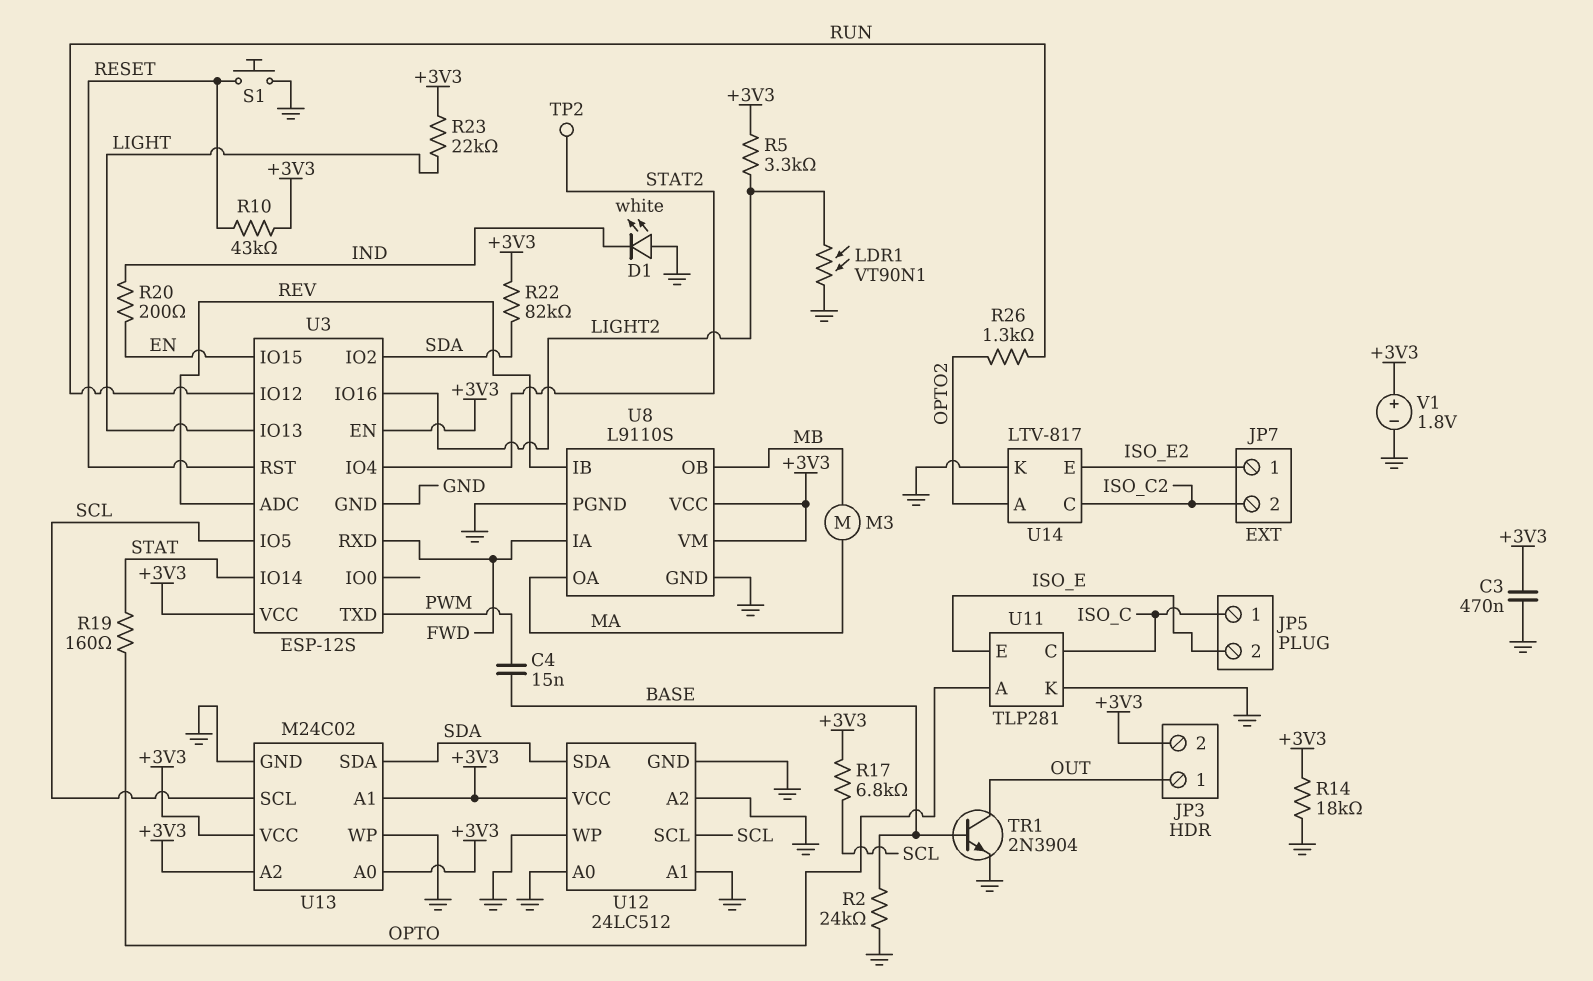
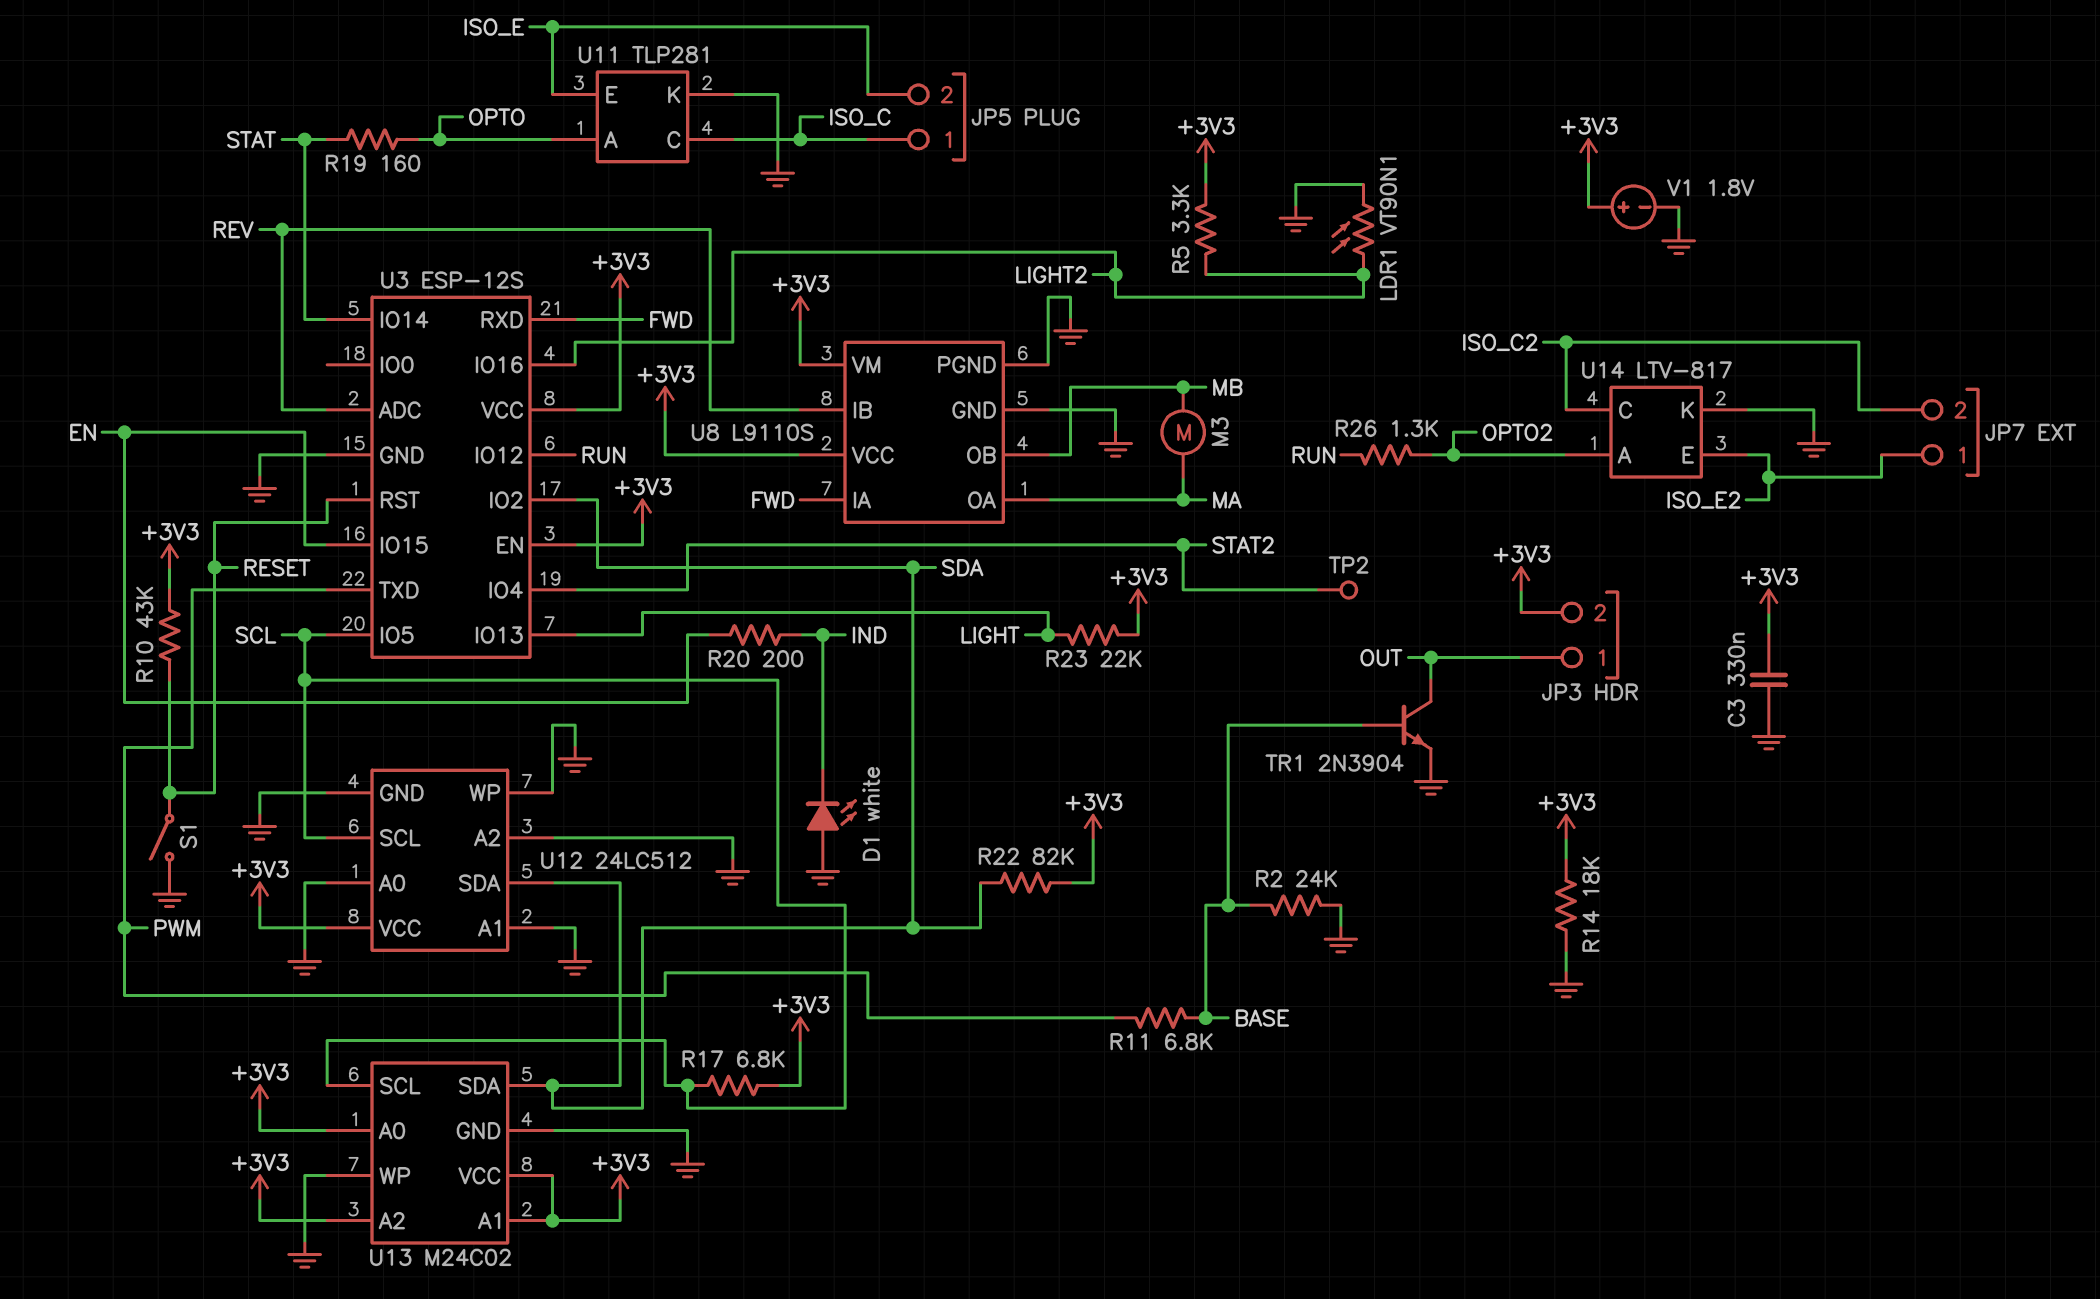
C3: 470nF (+3V3, GND) -> 330nF (+3V3, GND)
C4: 15nF (BASE, PWM) -> none
R11: none -> 6.8k (BASE, PWM)
S1: button (GND, RESET) -> switch (GND, RESET)

